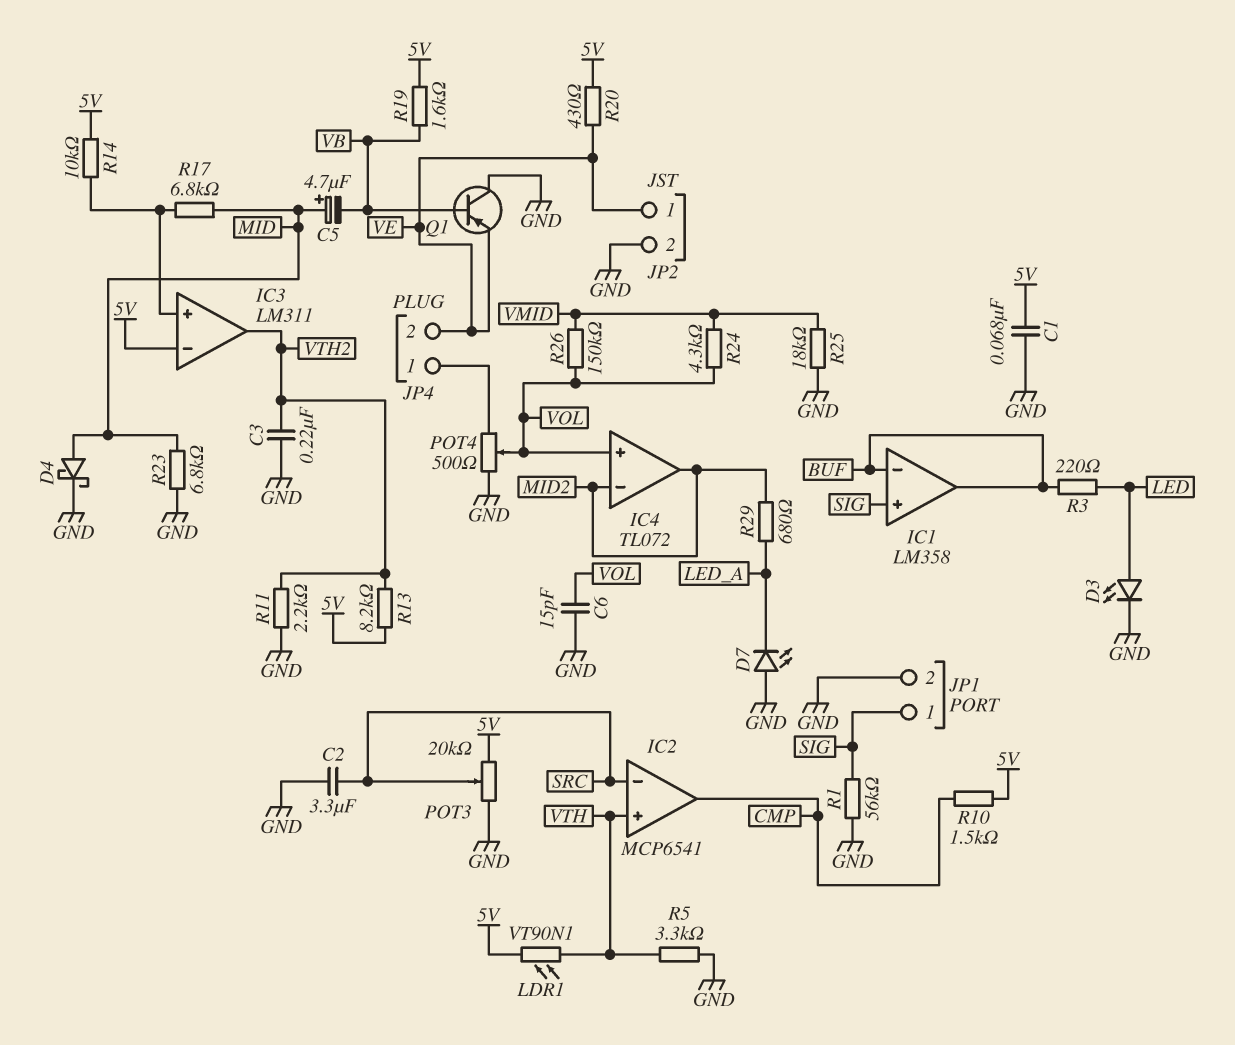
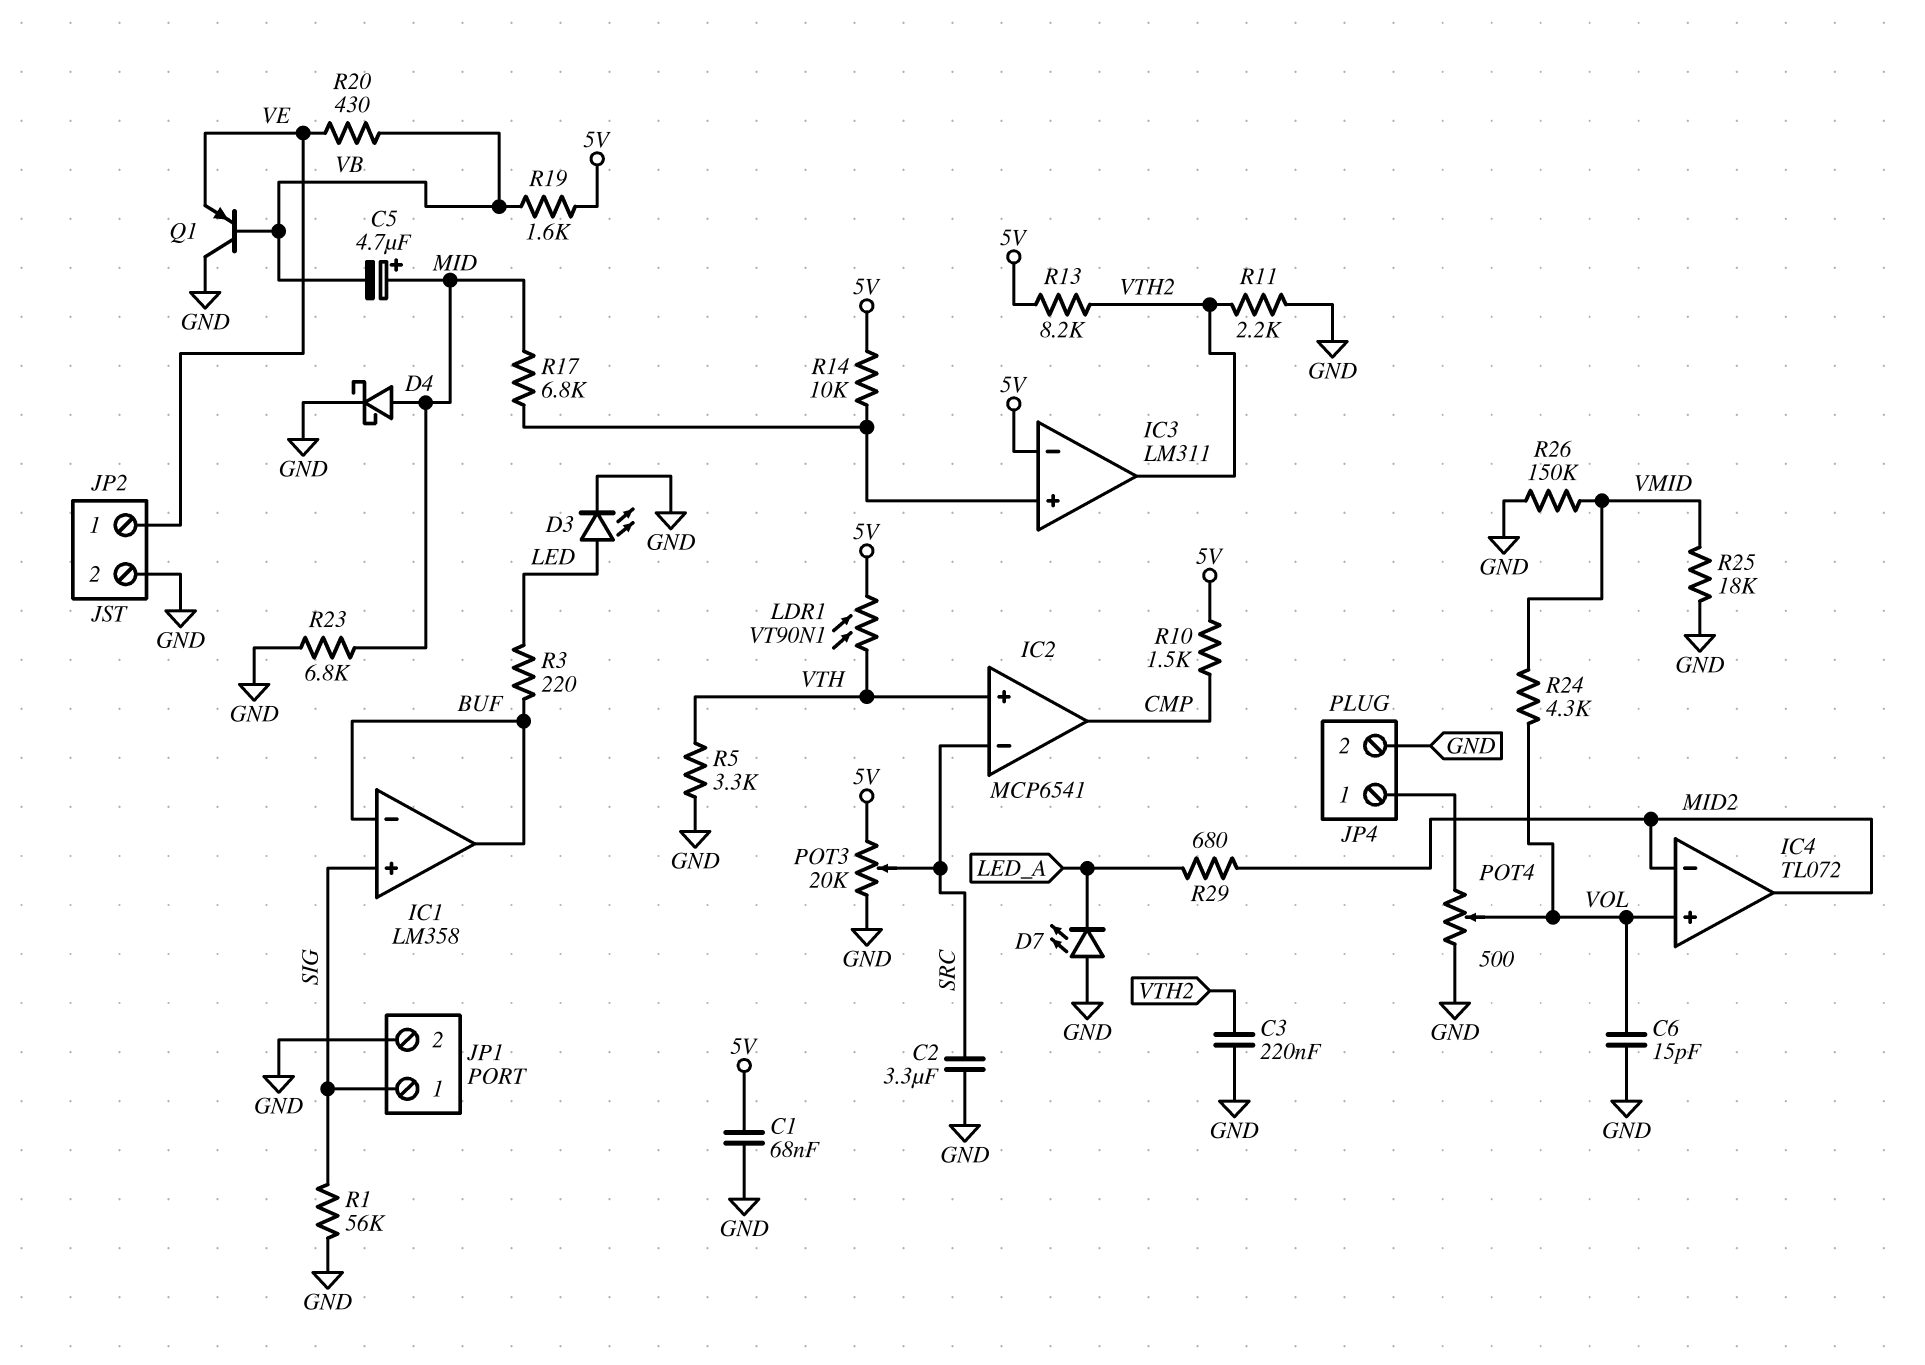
JP4 pin 2: VE -> GND
R20: 430 (5V, VE) -> 430 (VB, VE)
R26: 150k (VMID, VOL) -> 150k (GND, VMID)

